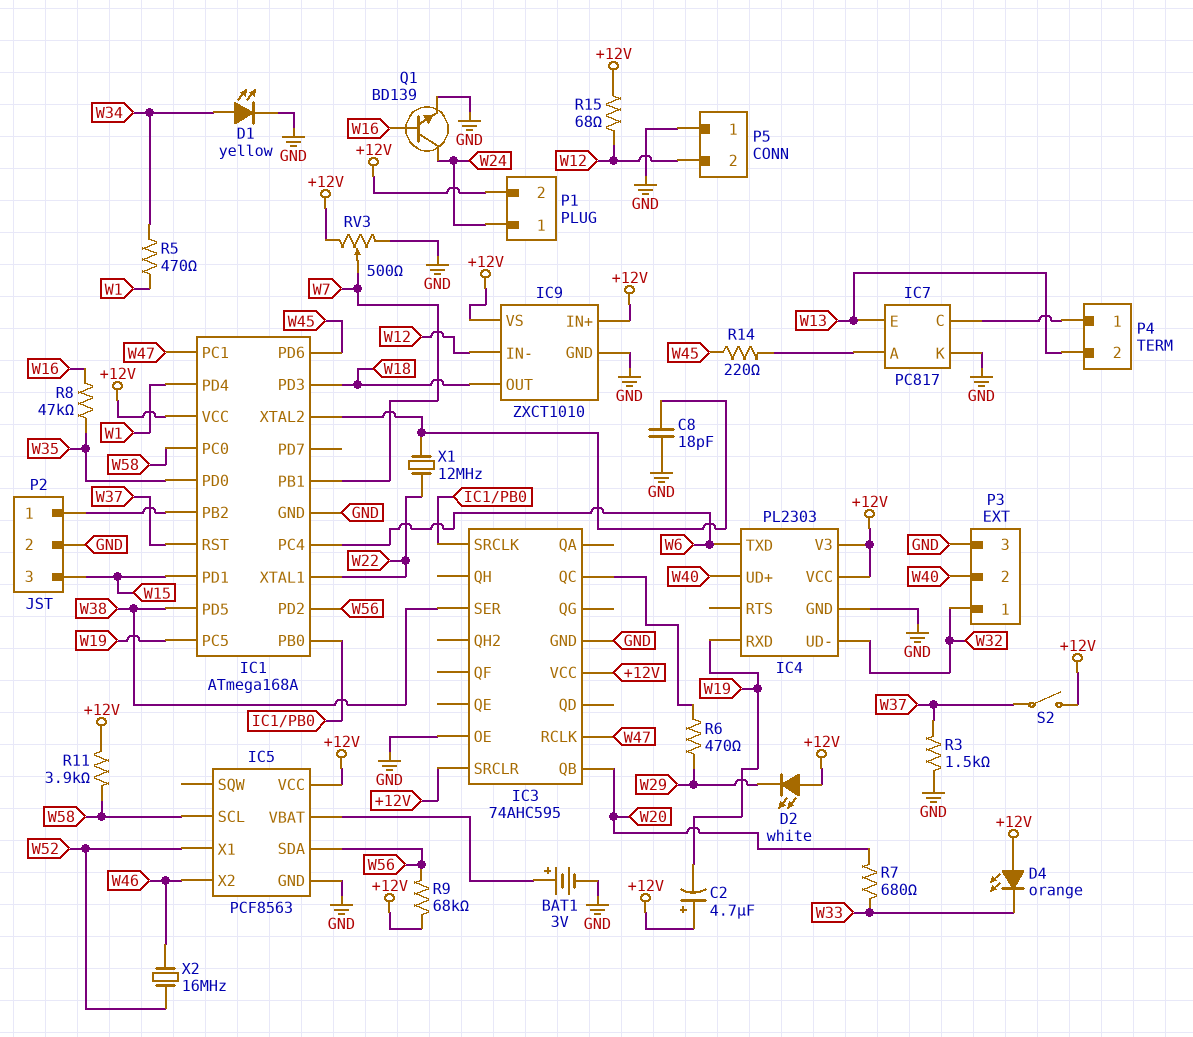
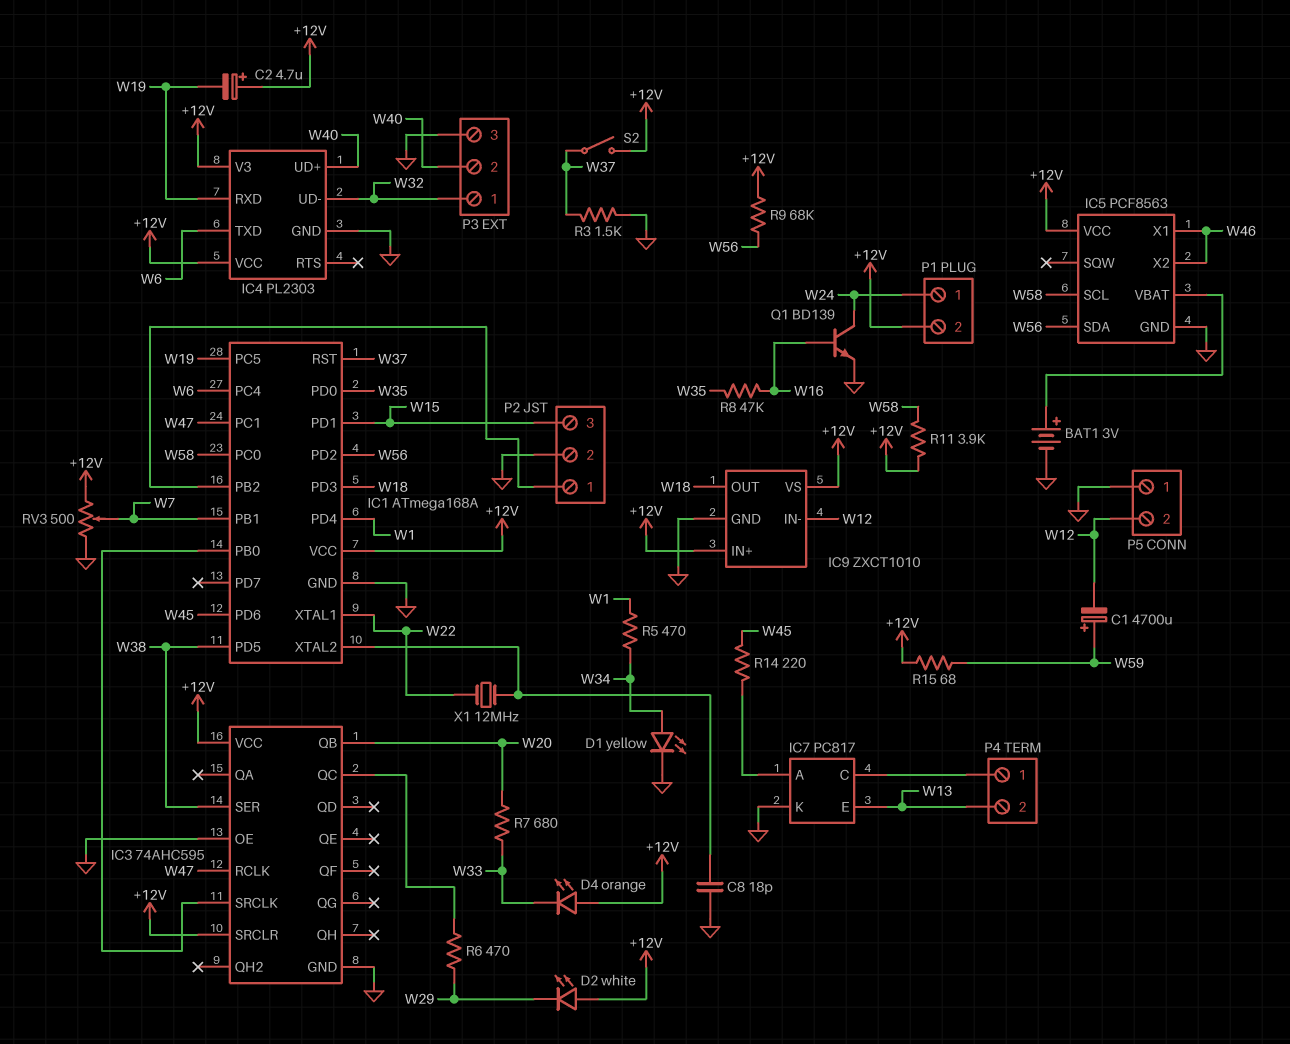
C1: none -> 4700uF (plus W59, minus W12)
IC5 pin X1: W52 -> W46
R15: 68 (+12V, W12) -> 68 (+12V, W59)
X2: 16MHz (W46, W52) -> none

